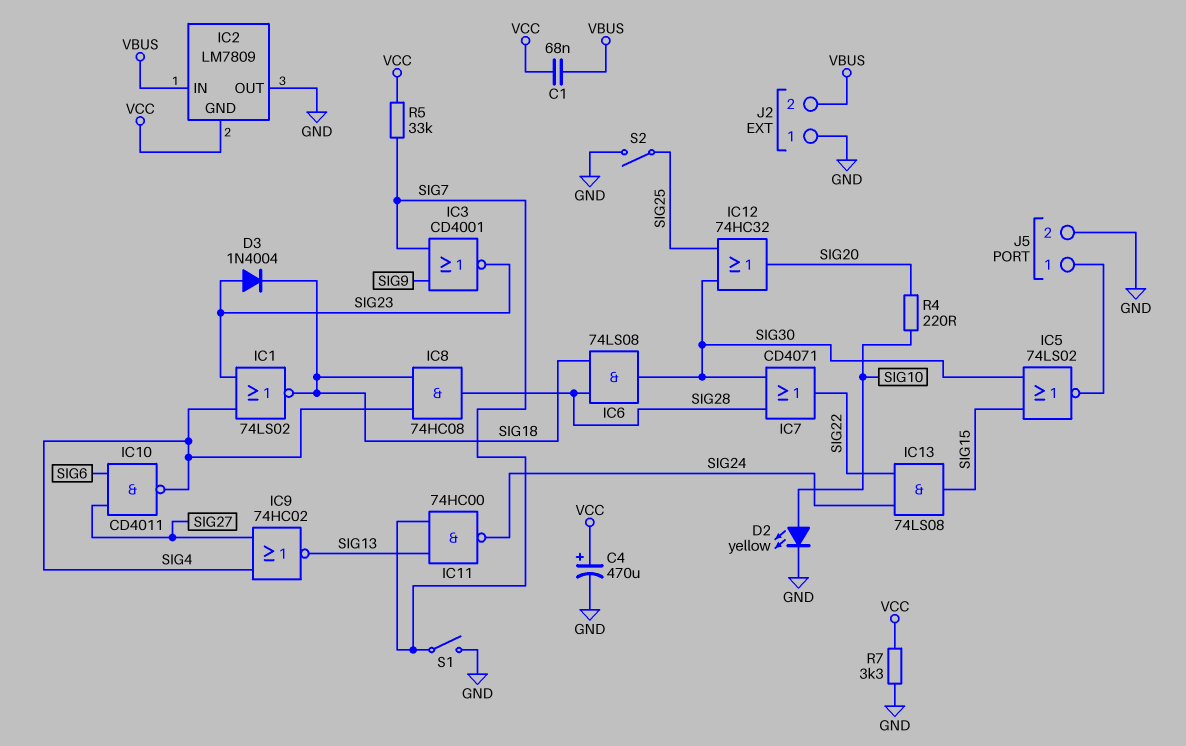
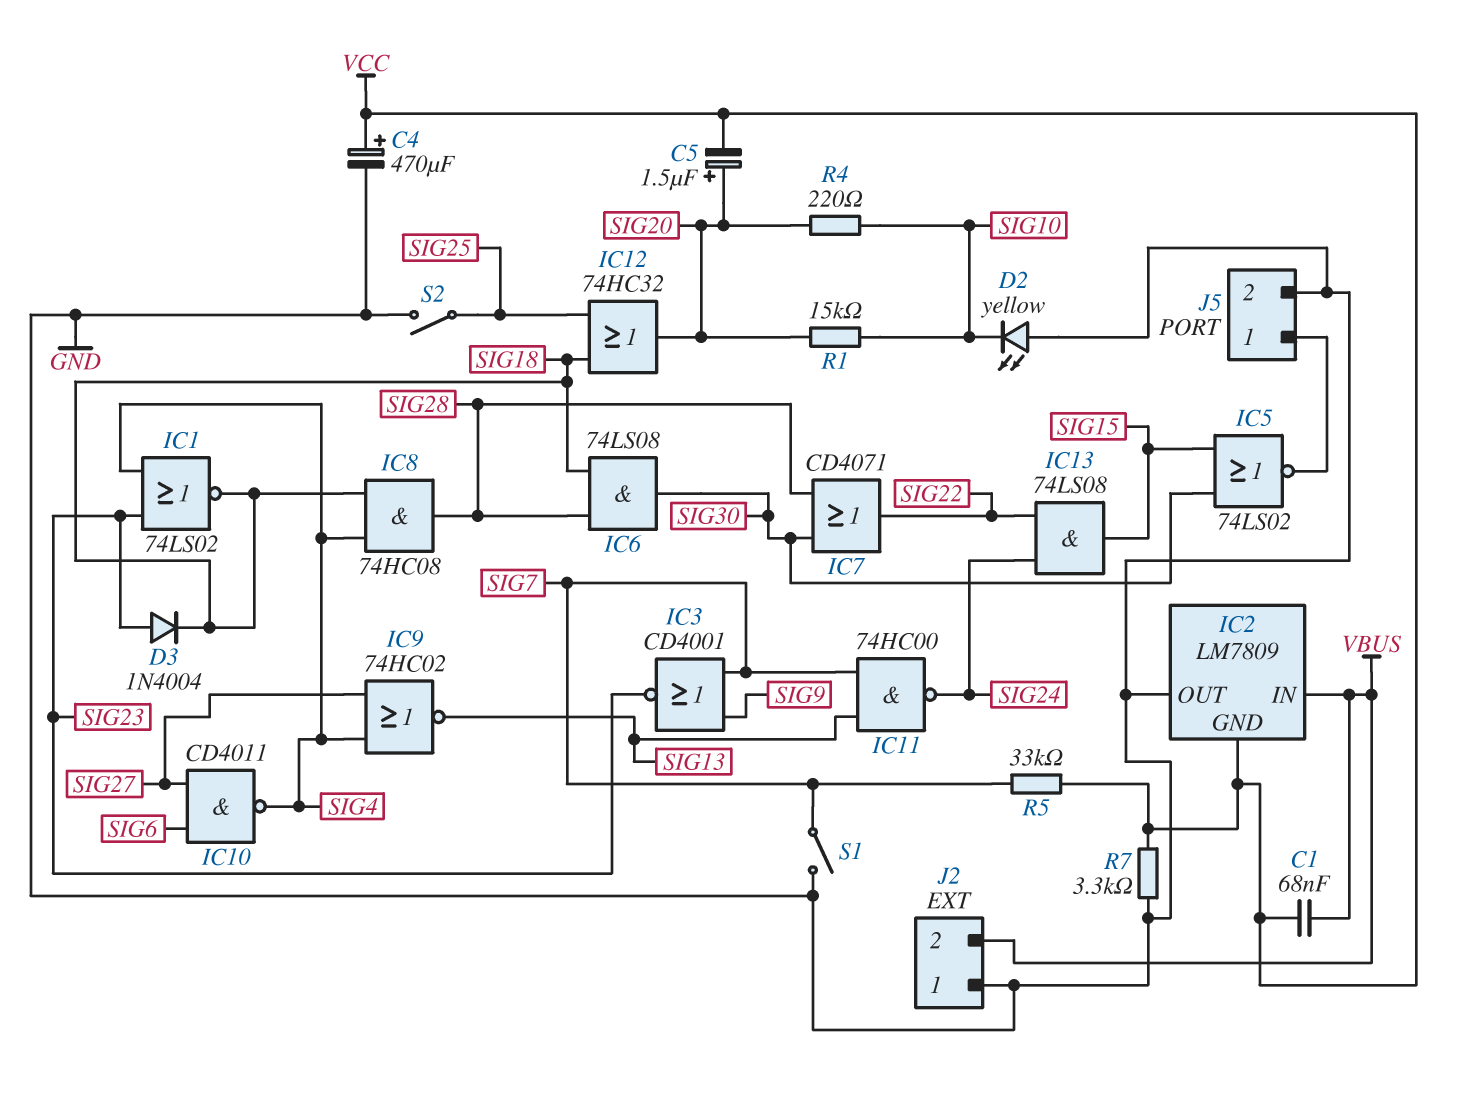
C5: none -> 1.5uF (plus SIG20, minus VCC)
D2: LED yellow (A SIG10, K GND) -> LED yellow (A GND, K SIG10)
IC12: OR 74HC32 (in SIG25, in SIG30, out SIG20) -> OR 74HC32 (in SIG18, in SIG25, out SIG20)
R1: none -> 15k (SIG10, SIG20)

